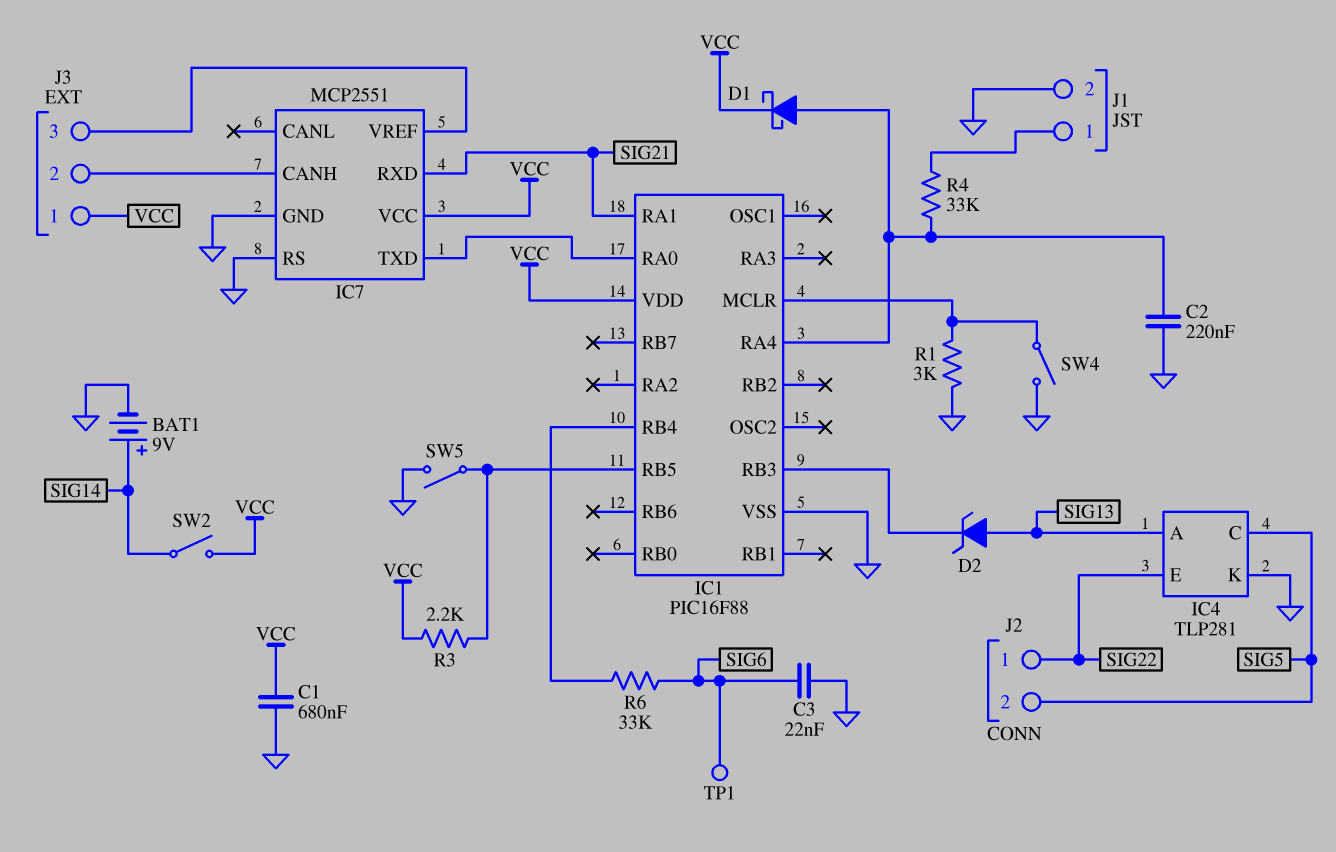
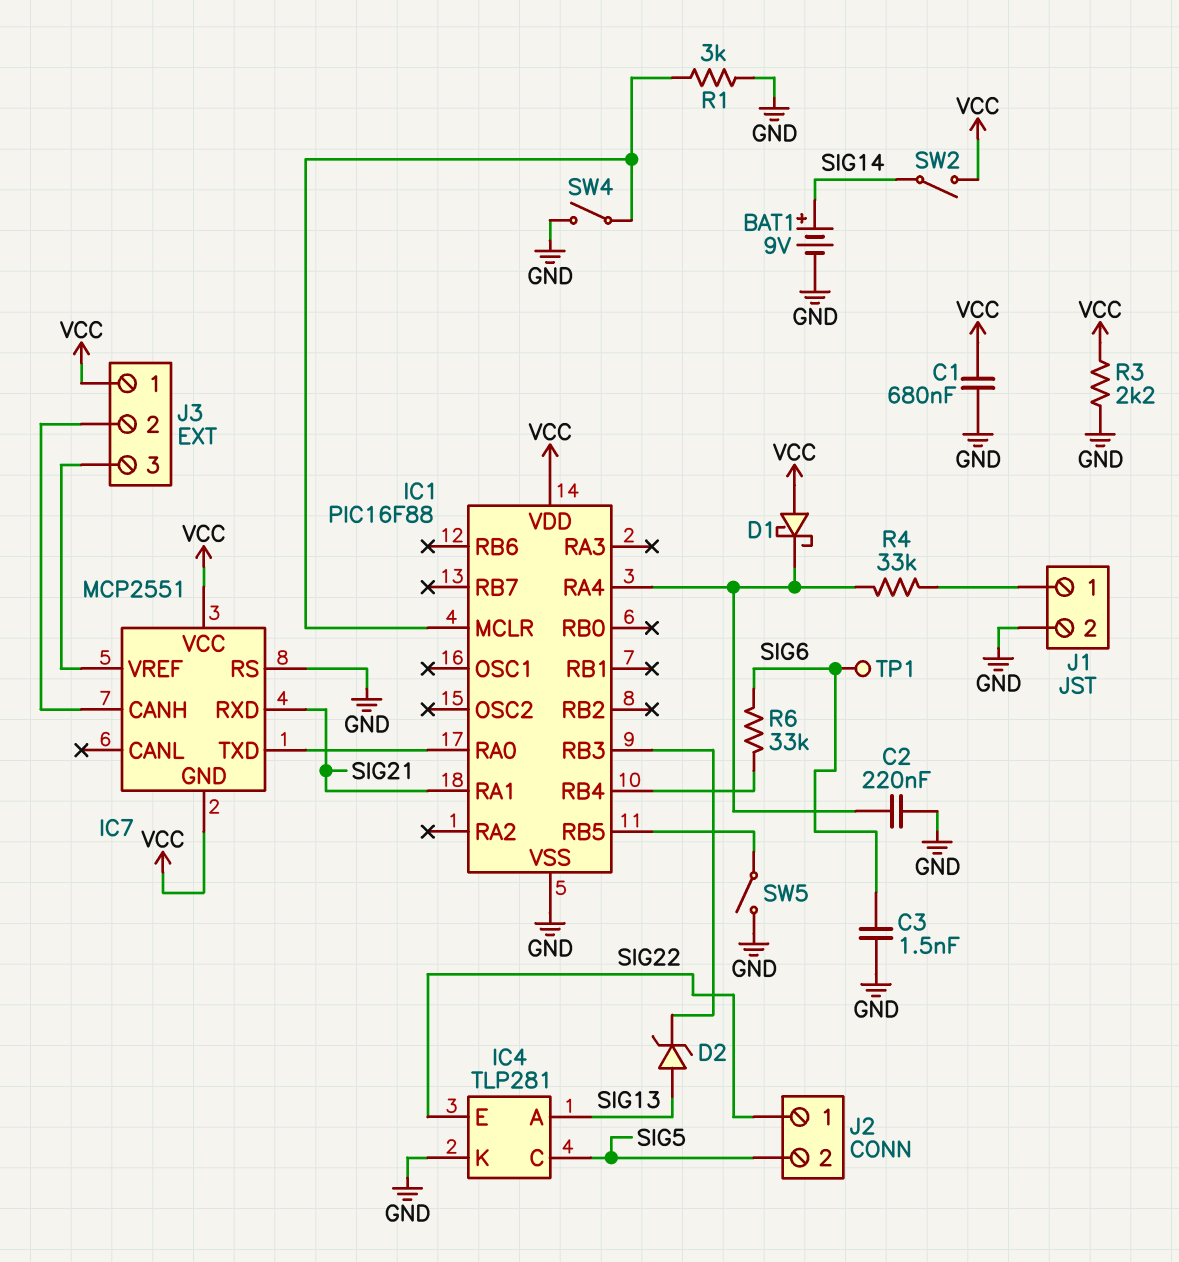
C3: 22nF (GND, SIG6) -> 1.5nF (GND, SIG6)
D1: schottky (A IC1/RA4, K VCC) -> schottky (A VCC, K IC1/RA4)
IC7 pin GND: GND -> VCC
R3: 2.2k (IC1/RB5, VCC) -> 2.2k (GND, VCC)

